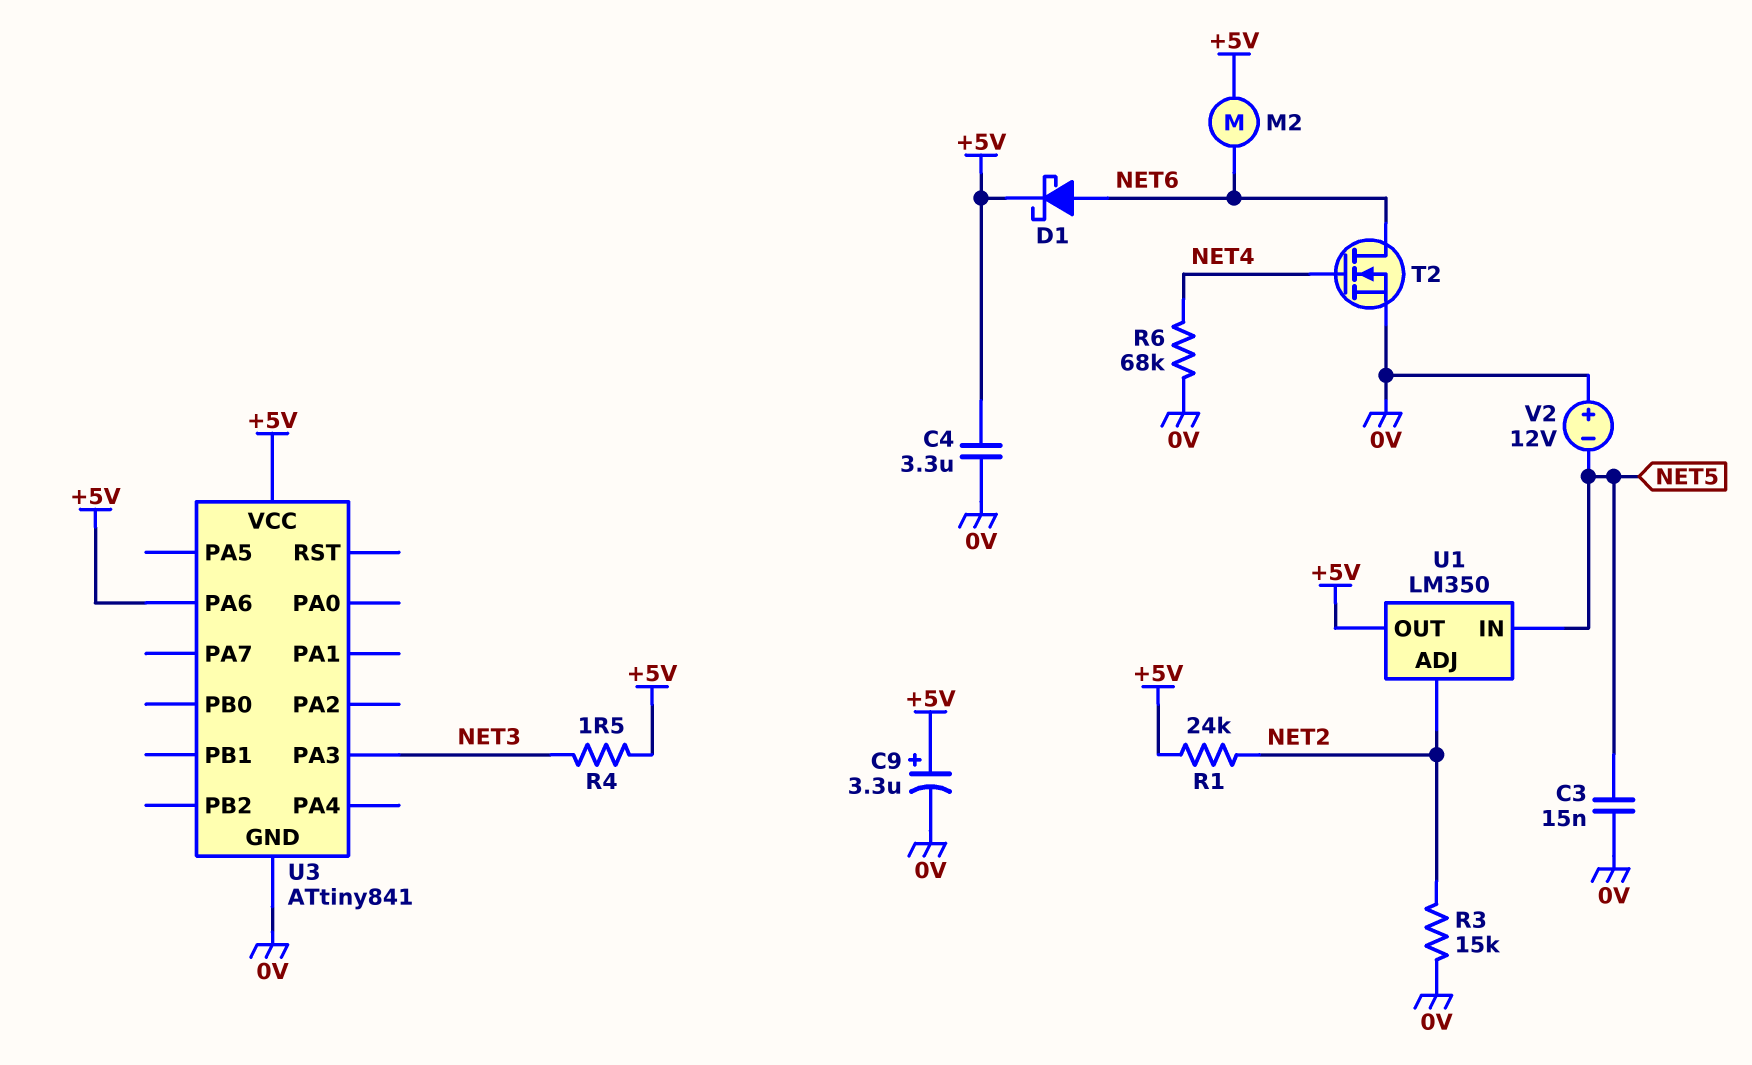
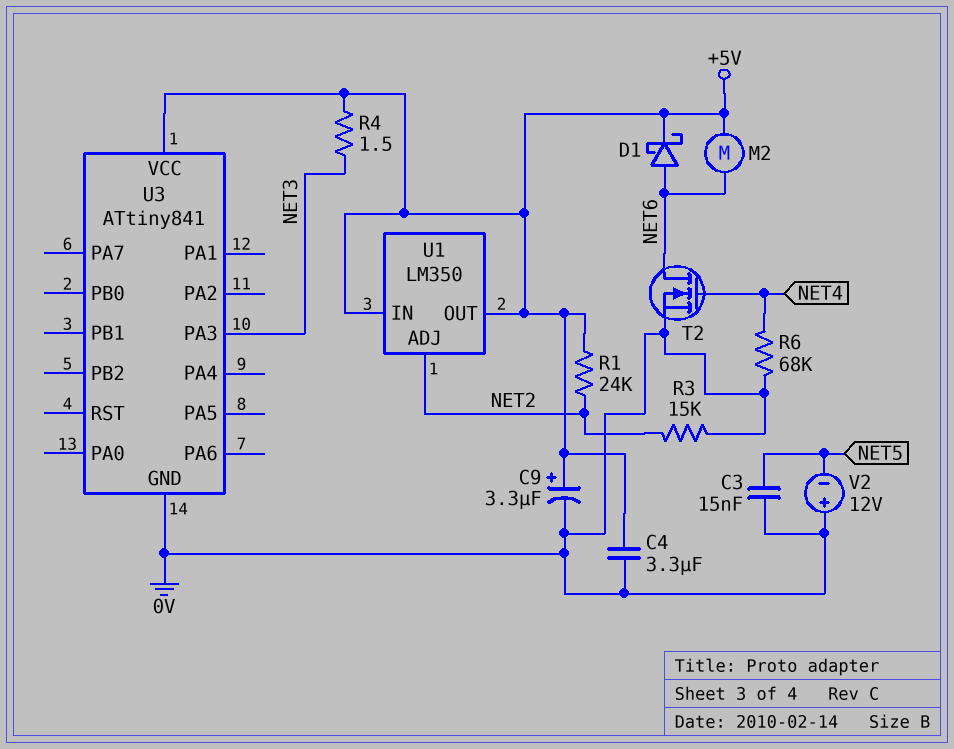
U1 pin IN: NET5 -> +5V
U3 pin PA6: +5V -> none

